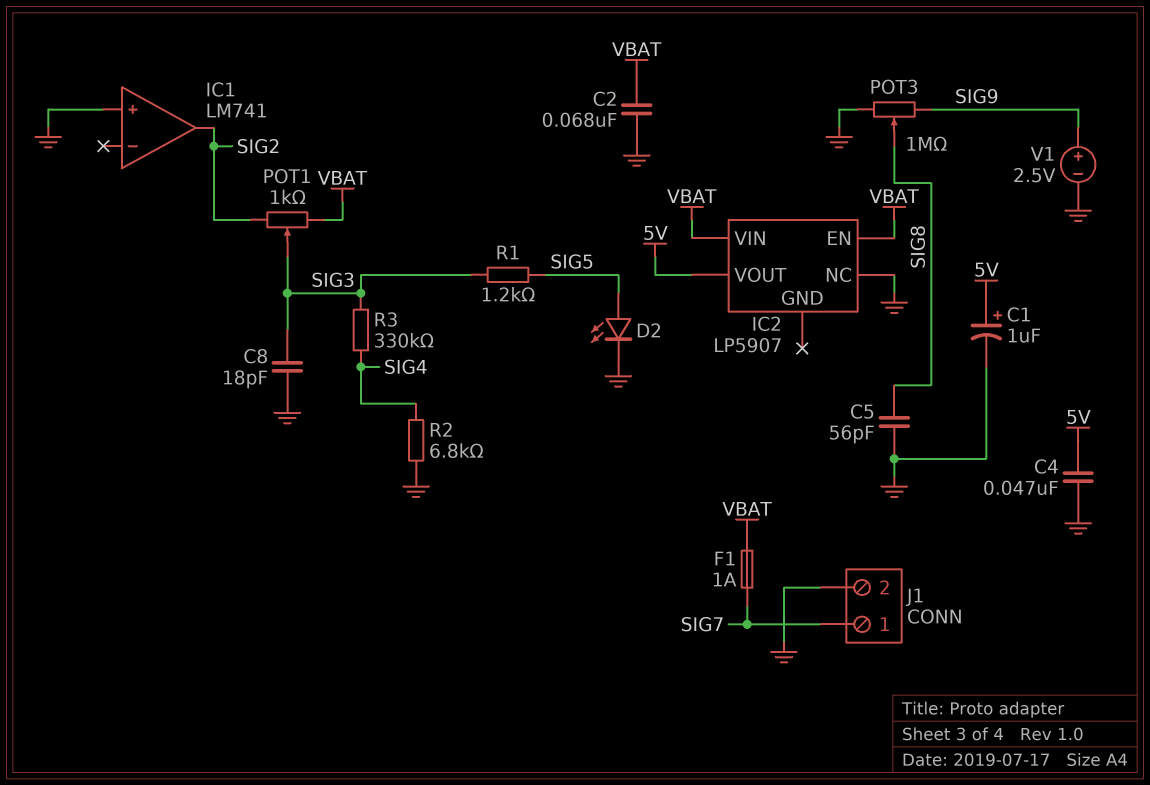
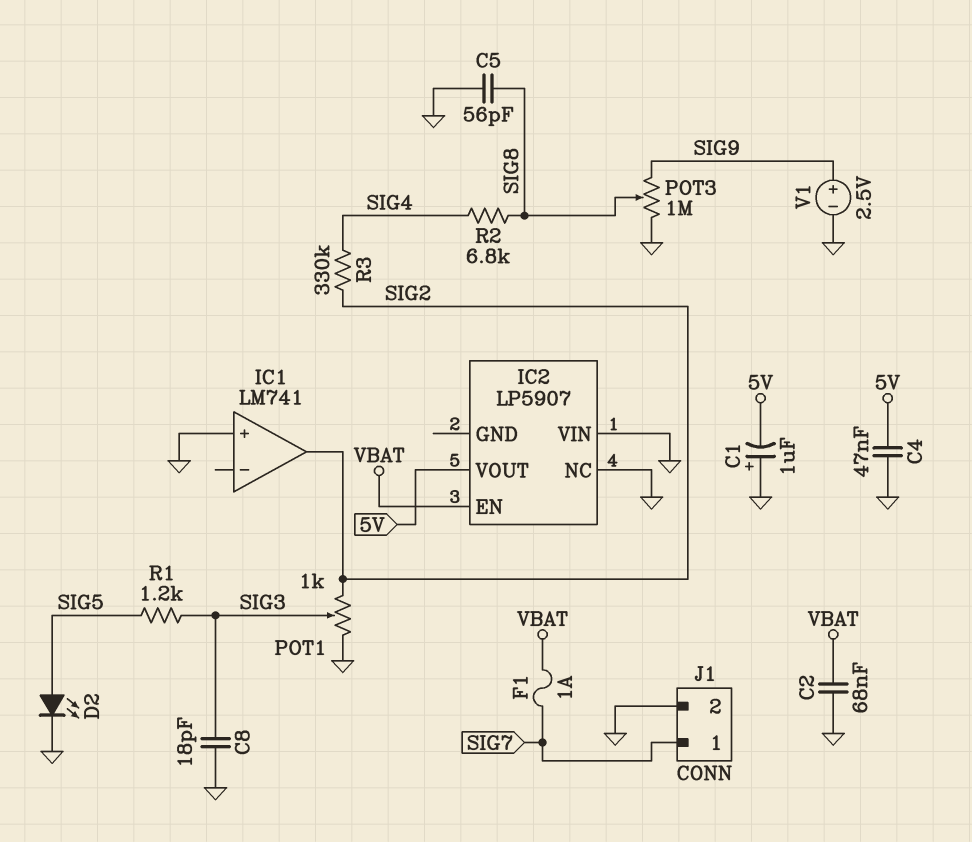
C1: 1uF (plus 5V, minus GND) -> 1uF (plus GND, minus 5V)
IC2 pin VIN: VBAT -> GND
POT1: 1k (SIG2, VBAT, wiper SIG3) -> 1k (GND, SIG2, wiper SIG3)
R2: 6.8k (GND, SIG4) -> 6.8k (SIG4, SIG8)
R3: 330k (SIG3, SIG4) -> 330k (SIG2, SIG4)

